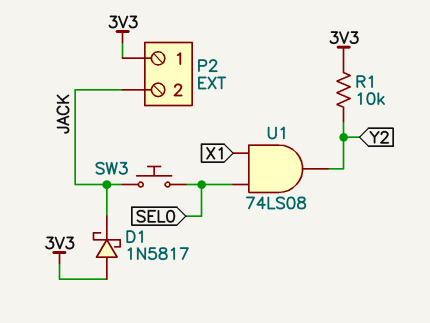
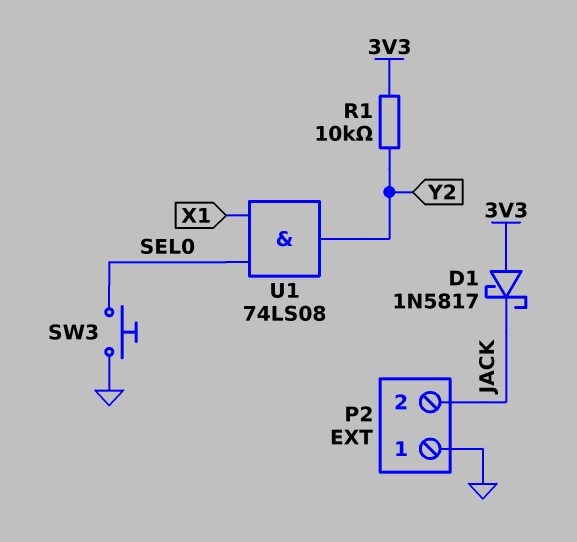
P2 pin 1: 3V3 -> GND
SW3: button (JACK, SEL0) -> button (GND, SEL0)

